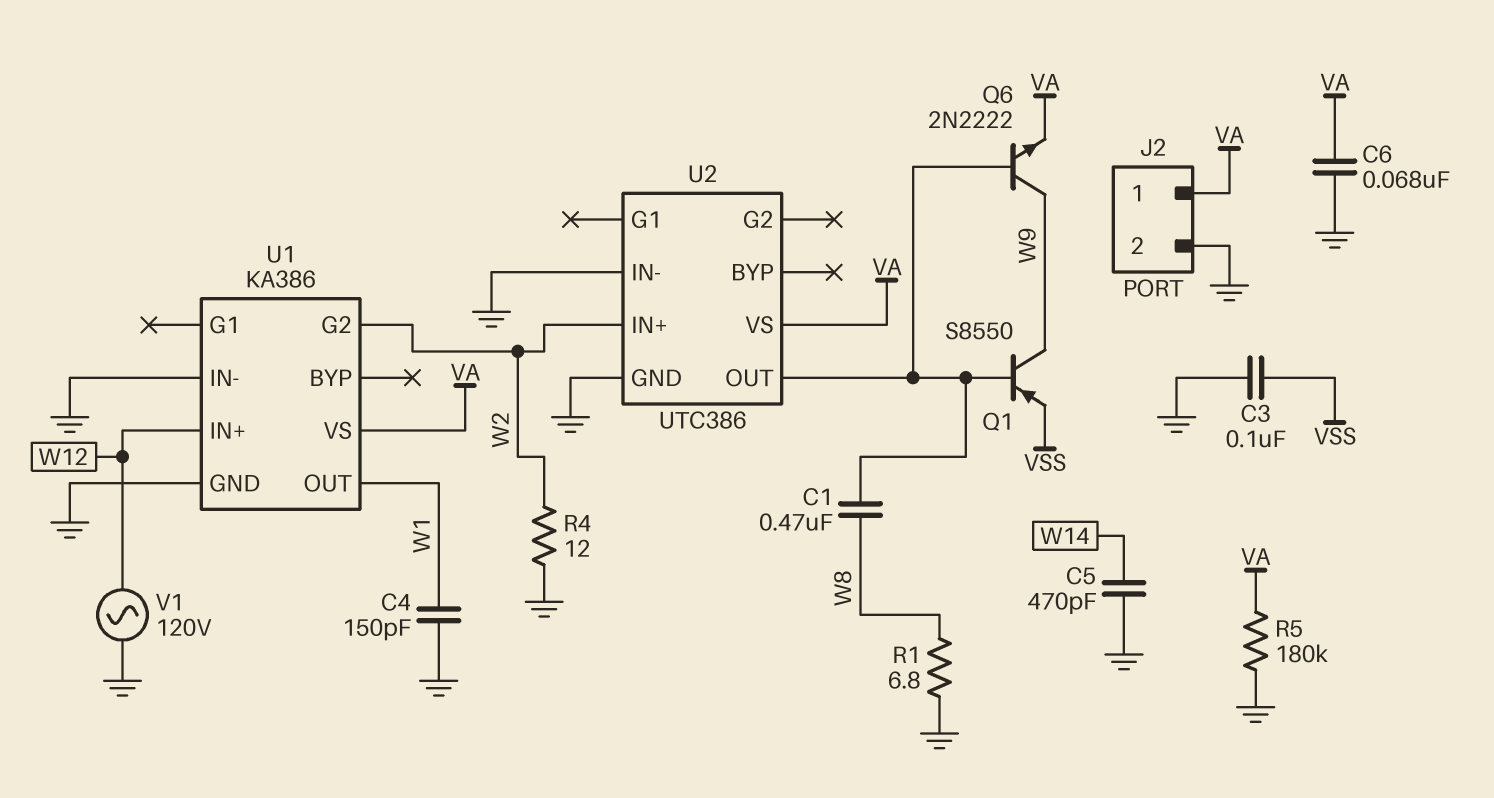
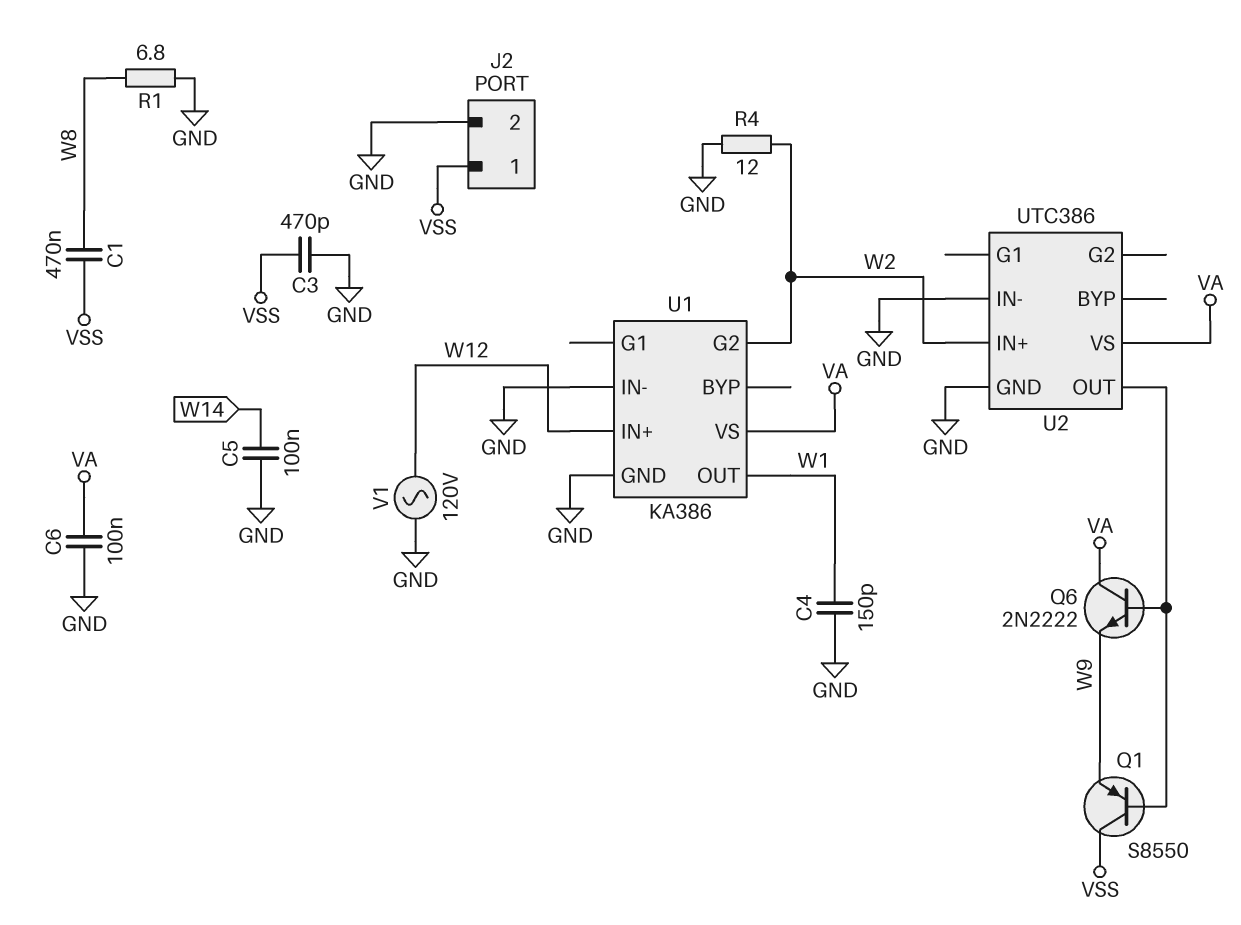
C1: 470nF (U2/OUT, W8) -> 470nF (VSS, W8)
C3: 100nF (GND, VSS) -> 470pF (GND, VSS)
C5: 470pF (GND, W14) -> 100nF (GND, W14)
C6: 68nF (GND, VA) -> 100nF (GND, VA)
J2 pin 1: VA -> VSS
Q1: PNP S8550 (B U2/OUT, C W9, E VSS) -> PNP S8550 (B U2/OUT, C VSS, E W9)
Q6: NPN 2N2222 (B U2/OUT, C W9, E VA) -> NPN 2N2222 (B U2/OUT, C VA, E W9)
R5: 180k (GND, VA) -> none

